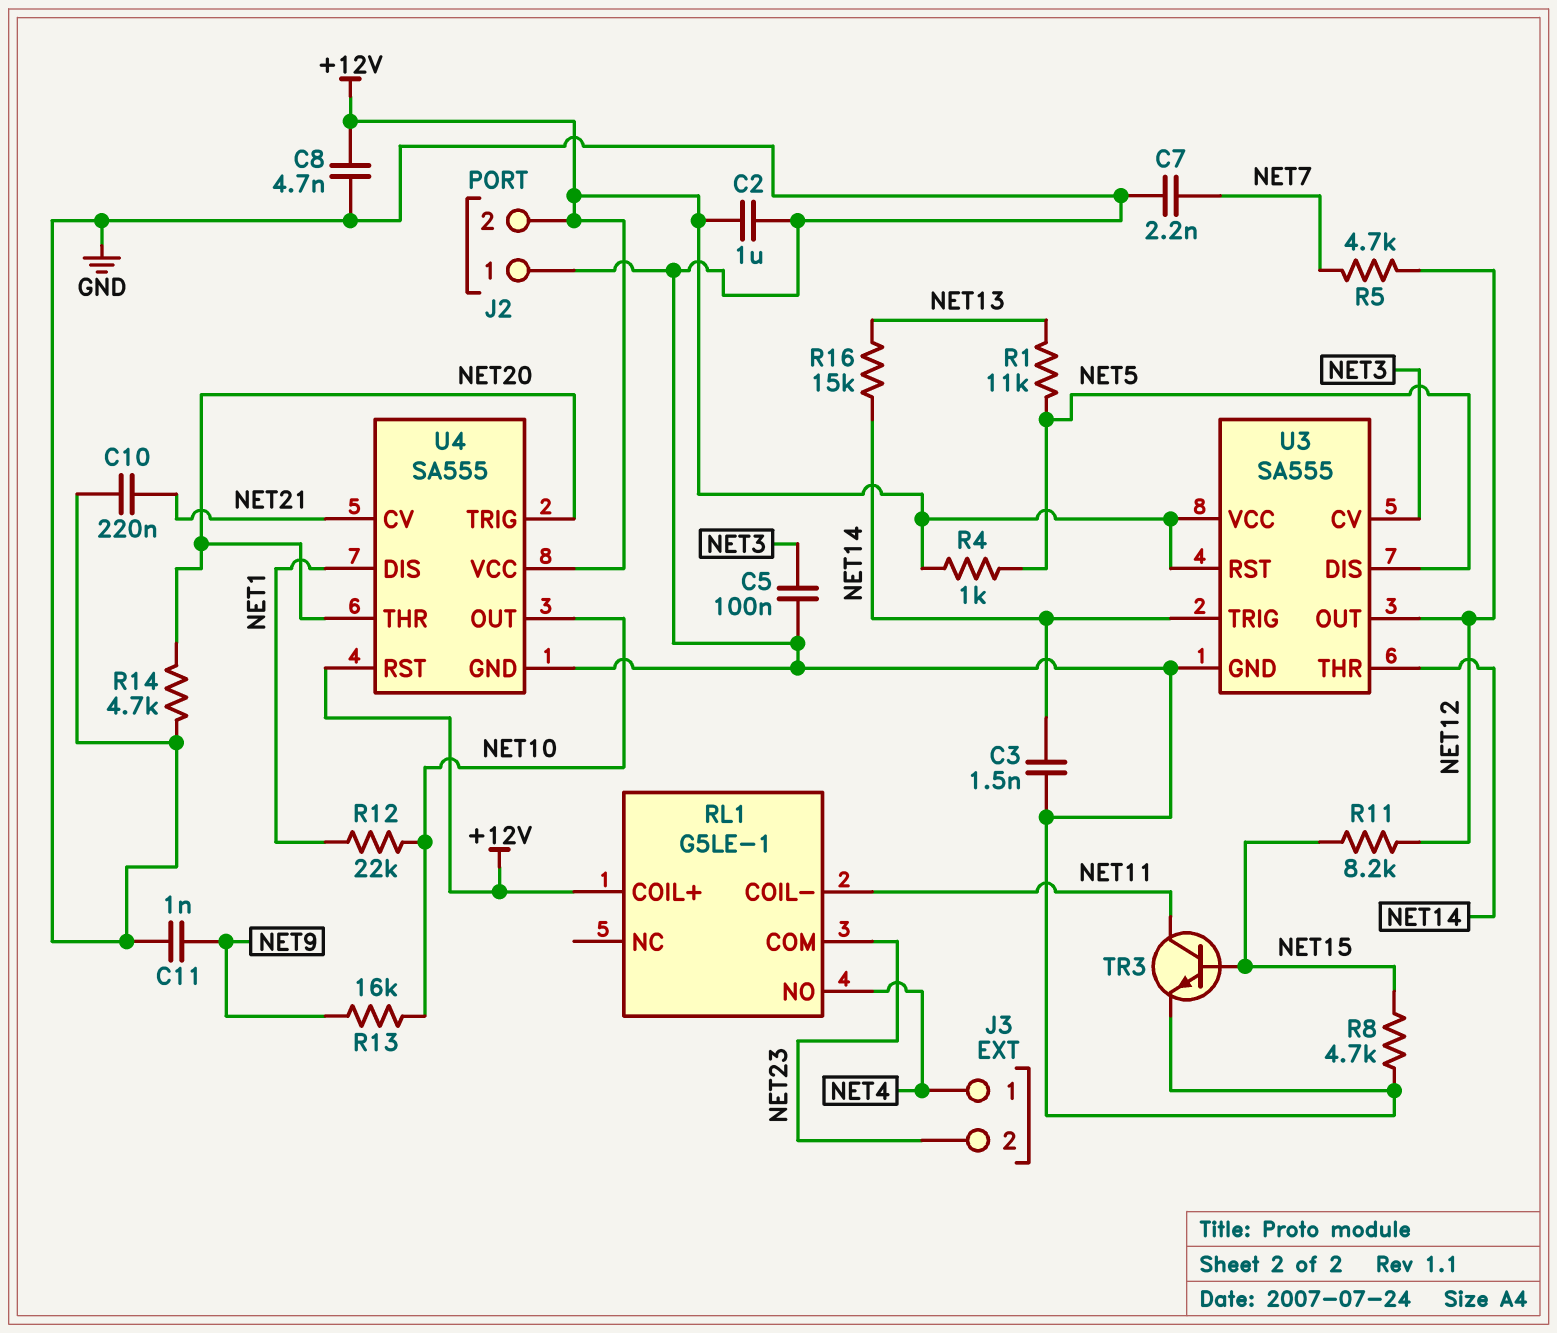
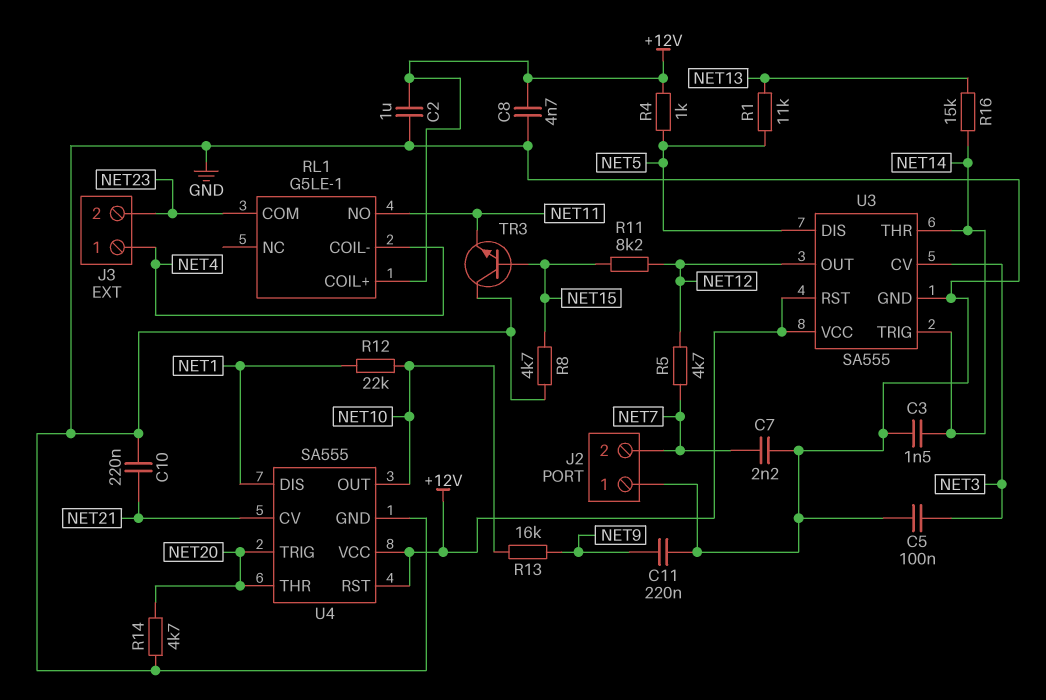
C11: 1nF (GND, NET9) -> 220nF (GND, NET9)
J2 pin 2: +12V -> NET7
RL1 pin COIL-: NET11 -> NET4
RL1 pin NO: NET4 -> NET11
TR3: NPN (B NET15, C NET11, E GND) -> NPN (B NET15, C GND, E NET11)

